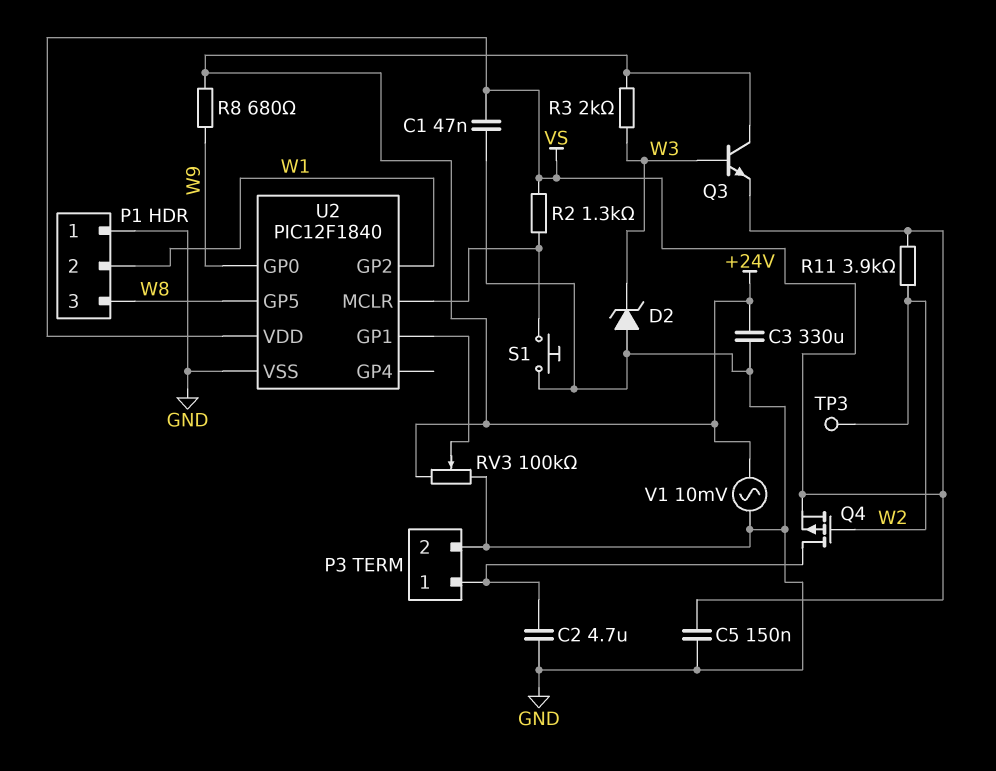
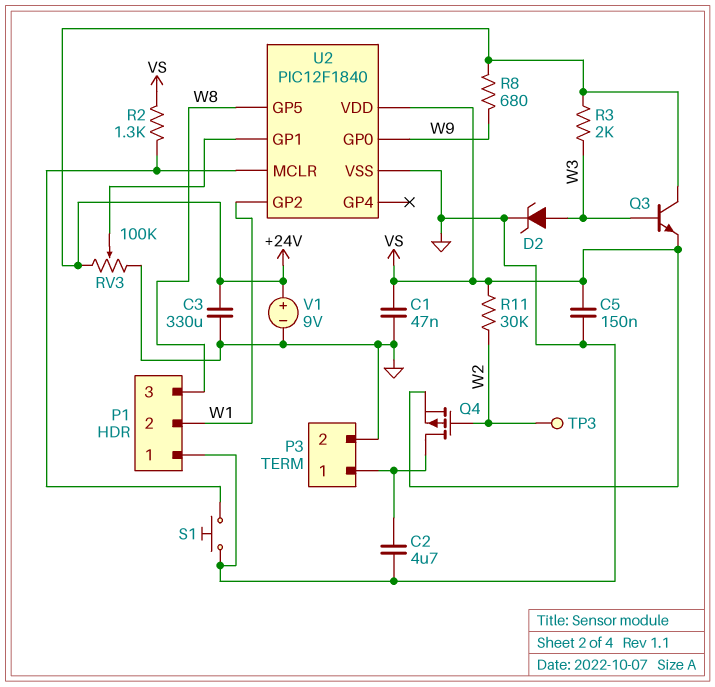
D2: zener (A GND, K W3) -> zener (A W3, K GND)
R11: 3.9k (VS, W2) -> 30k (VS, W2)
V1: AC 10mV (+24V, GND) -> 9V (plus +24V, minus GND)

